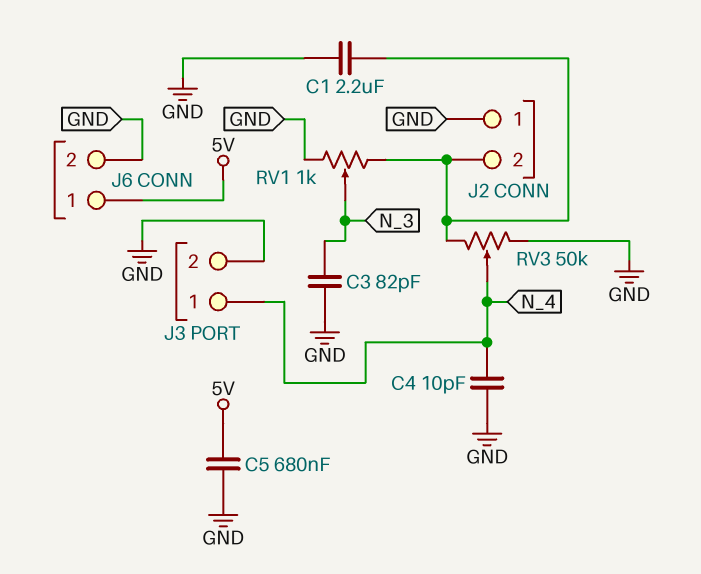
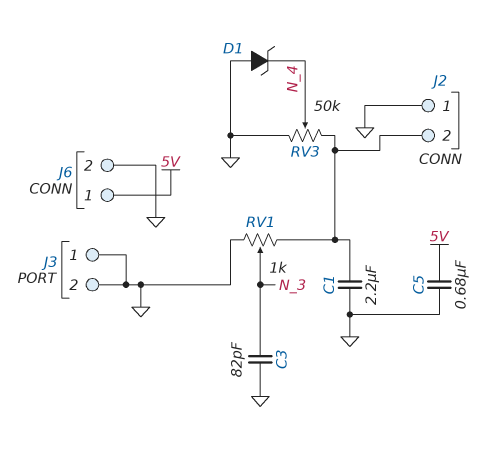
C4: 10pF (GND, N_4) -> none
D1: none -> zener (A GND, K N_4)
J3 pin 1: N_4 -> GND

